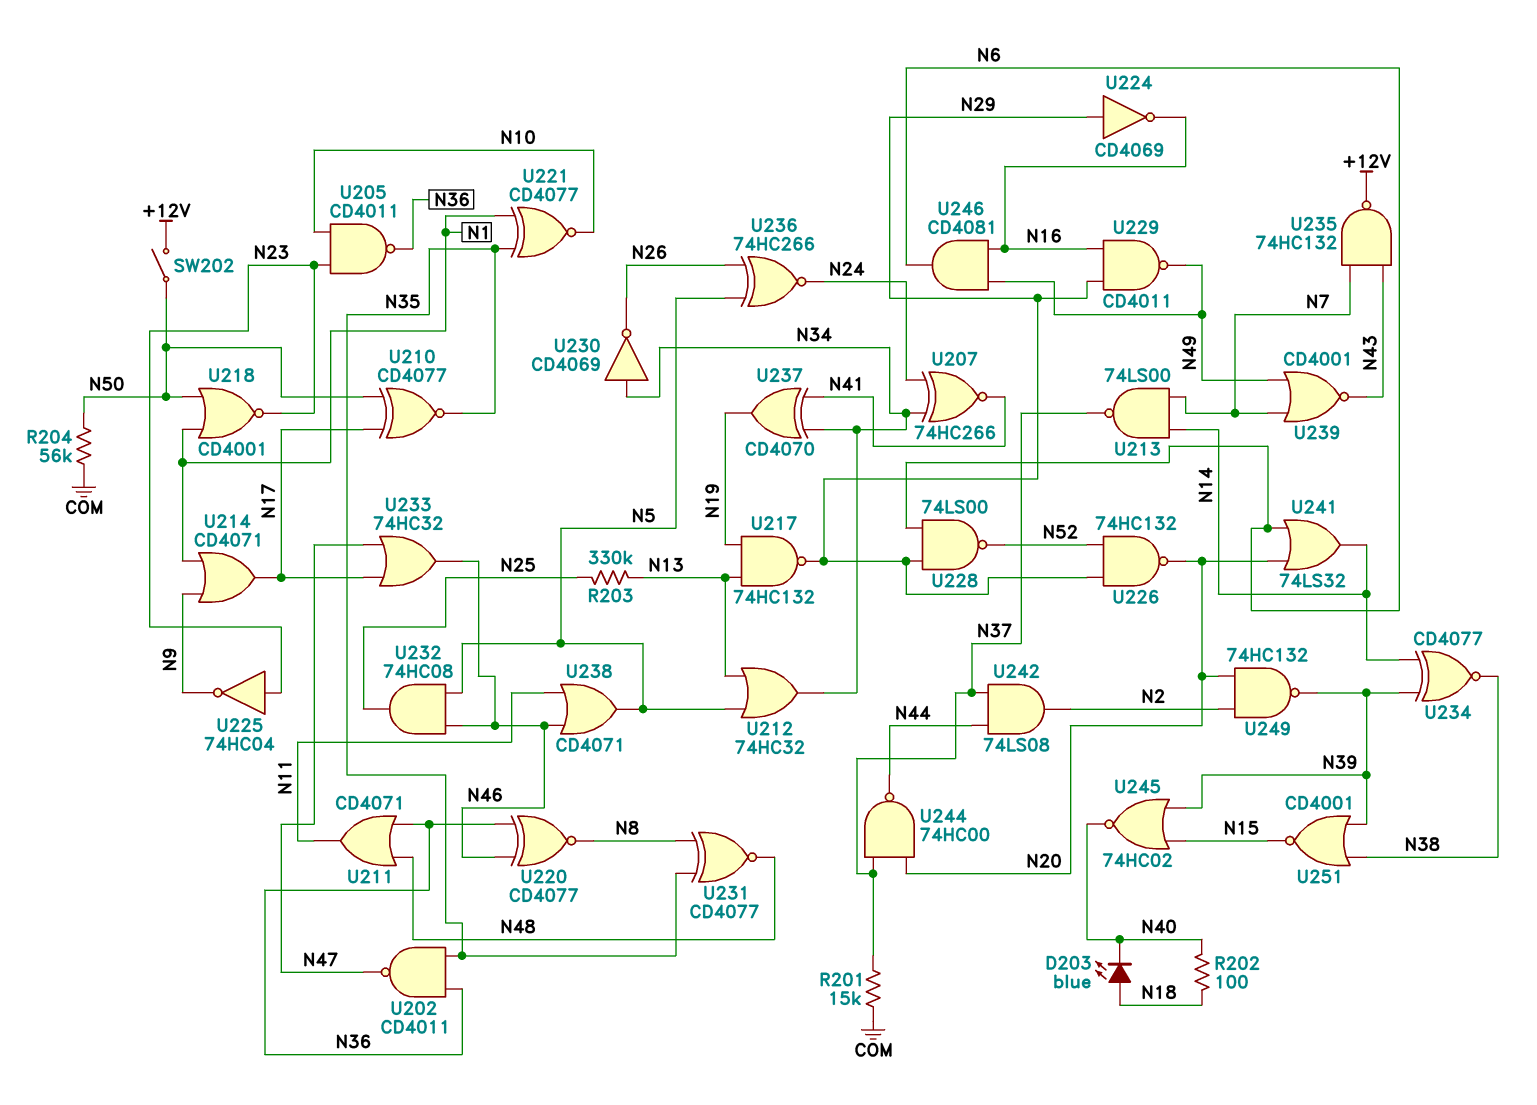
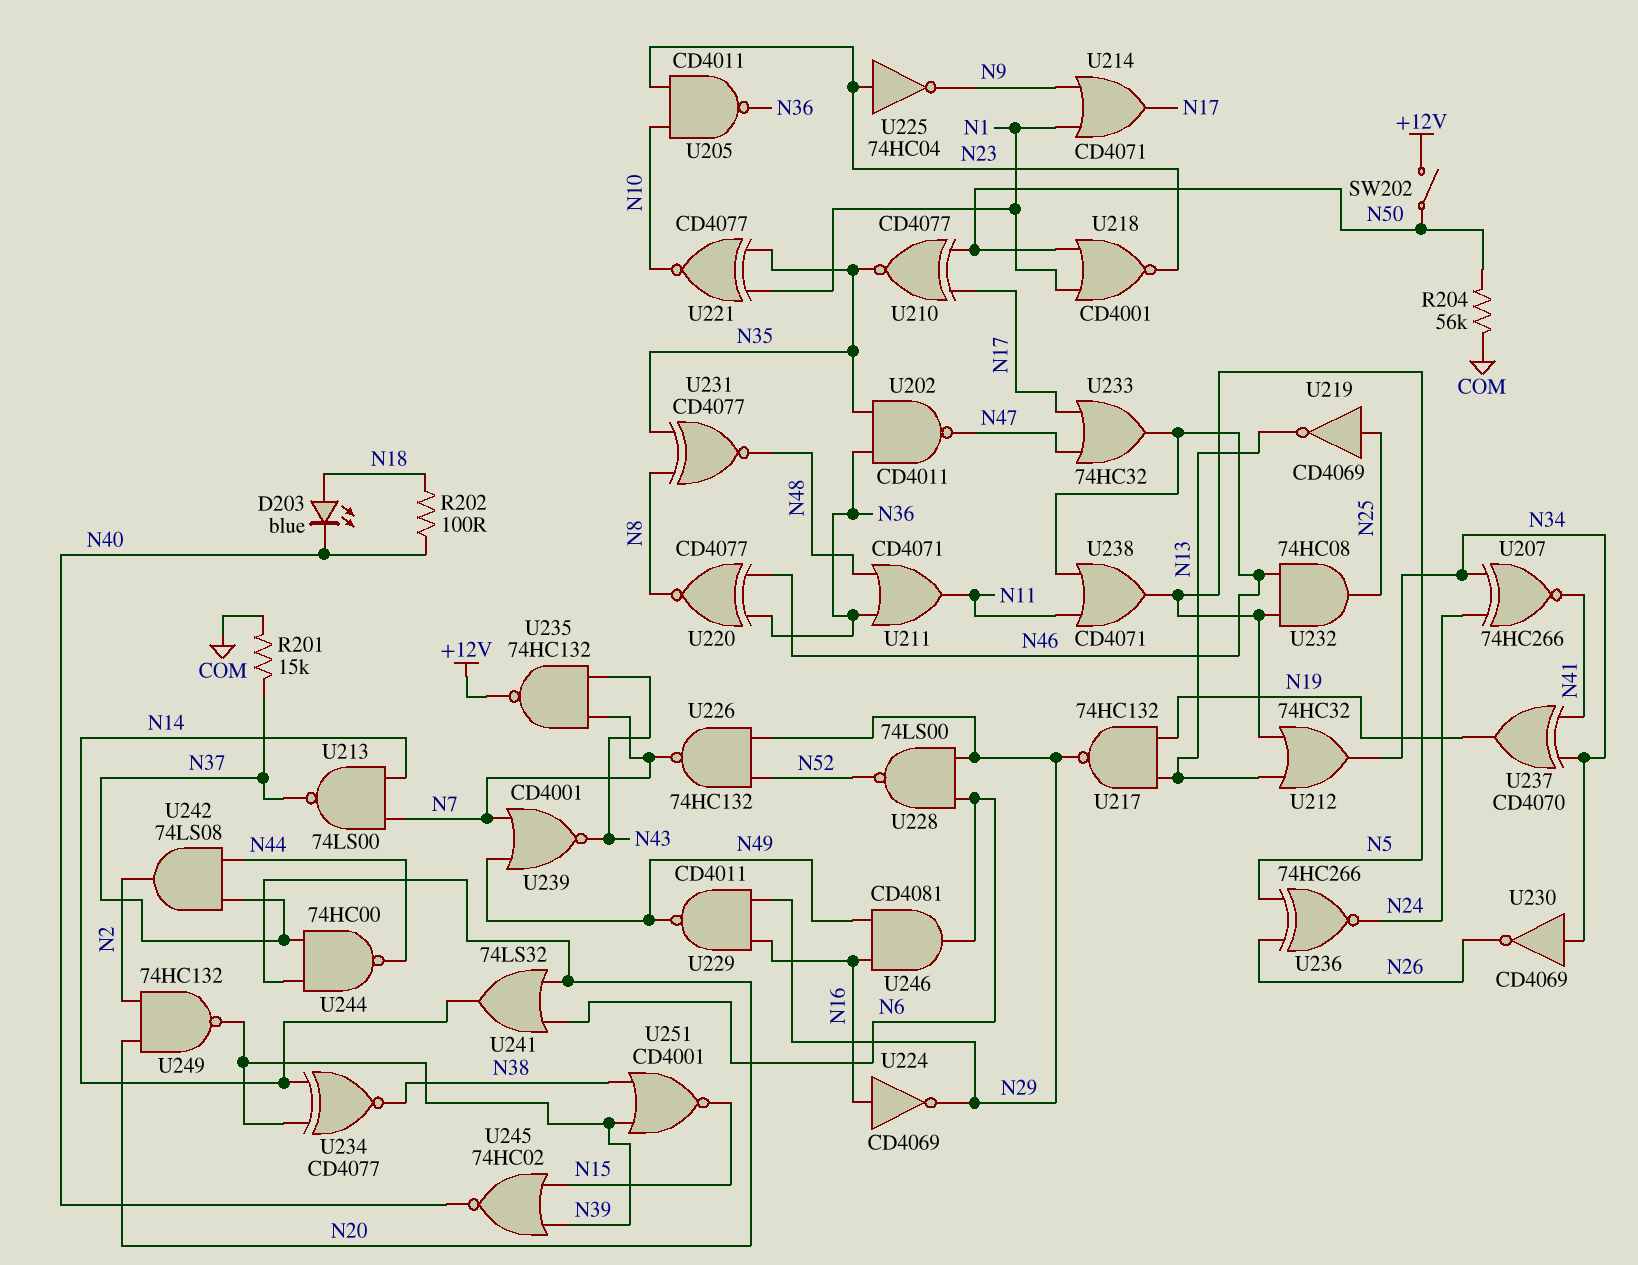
R203: 330k (N13, N25) -> none
U219: none -> NOT CD4069 (in N25, out N13)
U224: NOT CD4069 (in N29, out N16) -> NOT CD4069 (in N16, out N29)
U226: NAND 74HC132 (in N29, in N52, out N20) -> NAND 74HC132 (in N29, in N52, out N7)

